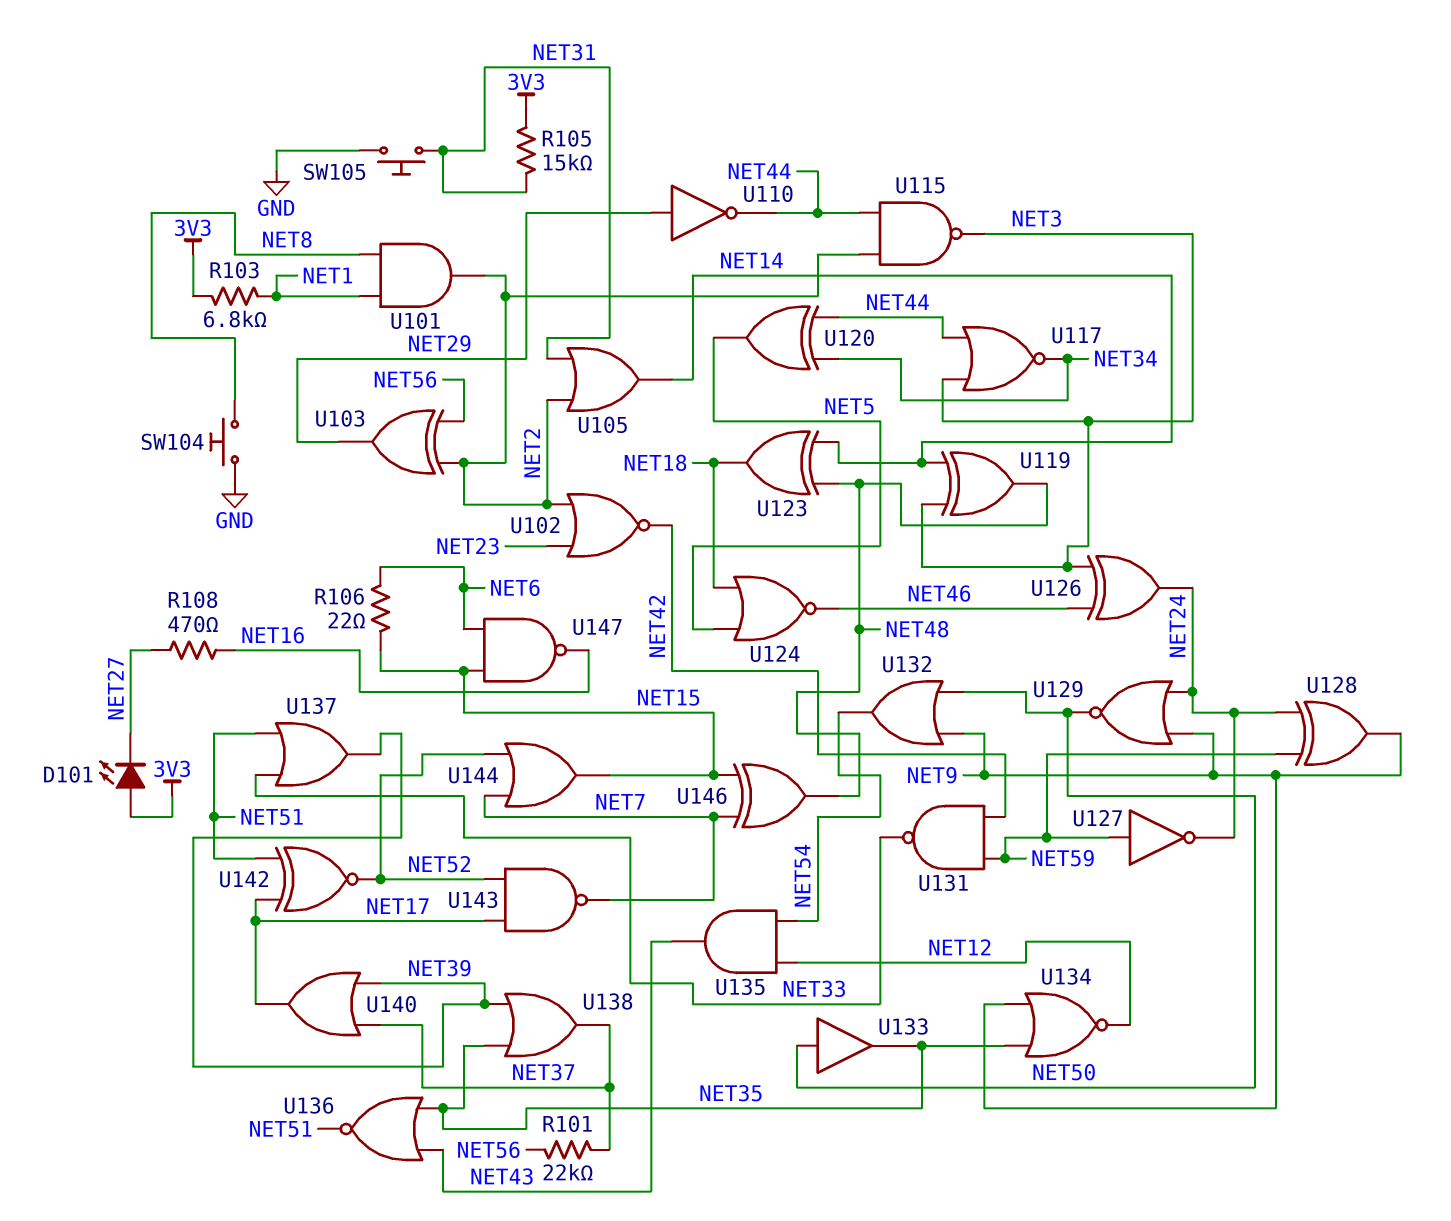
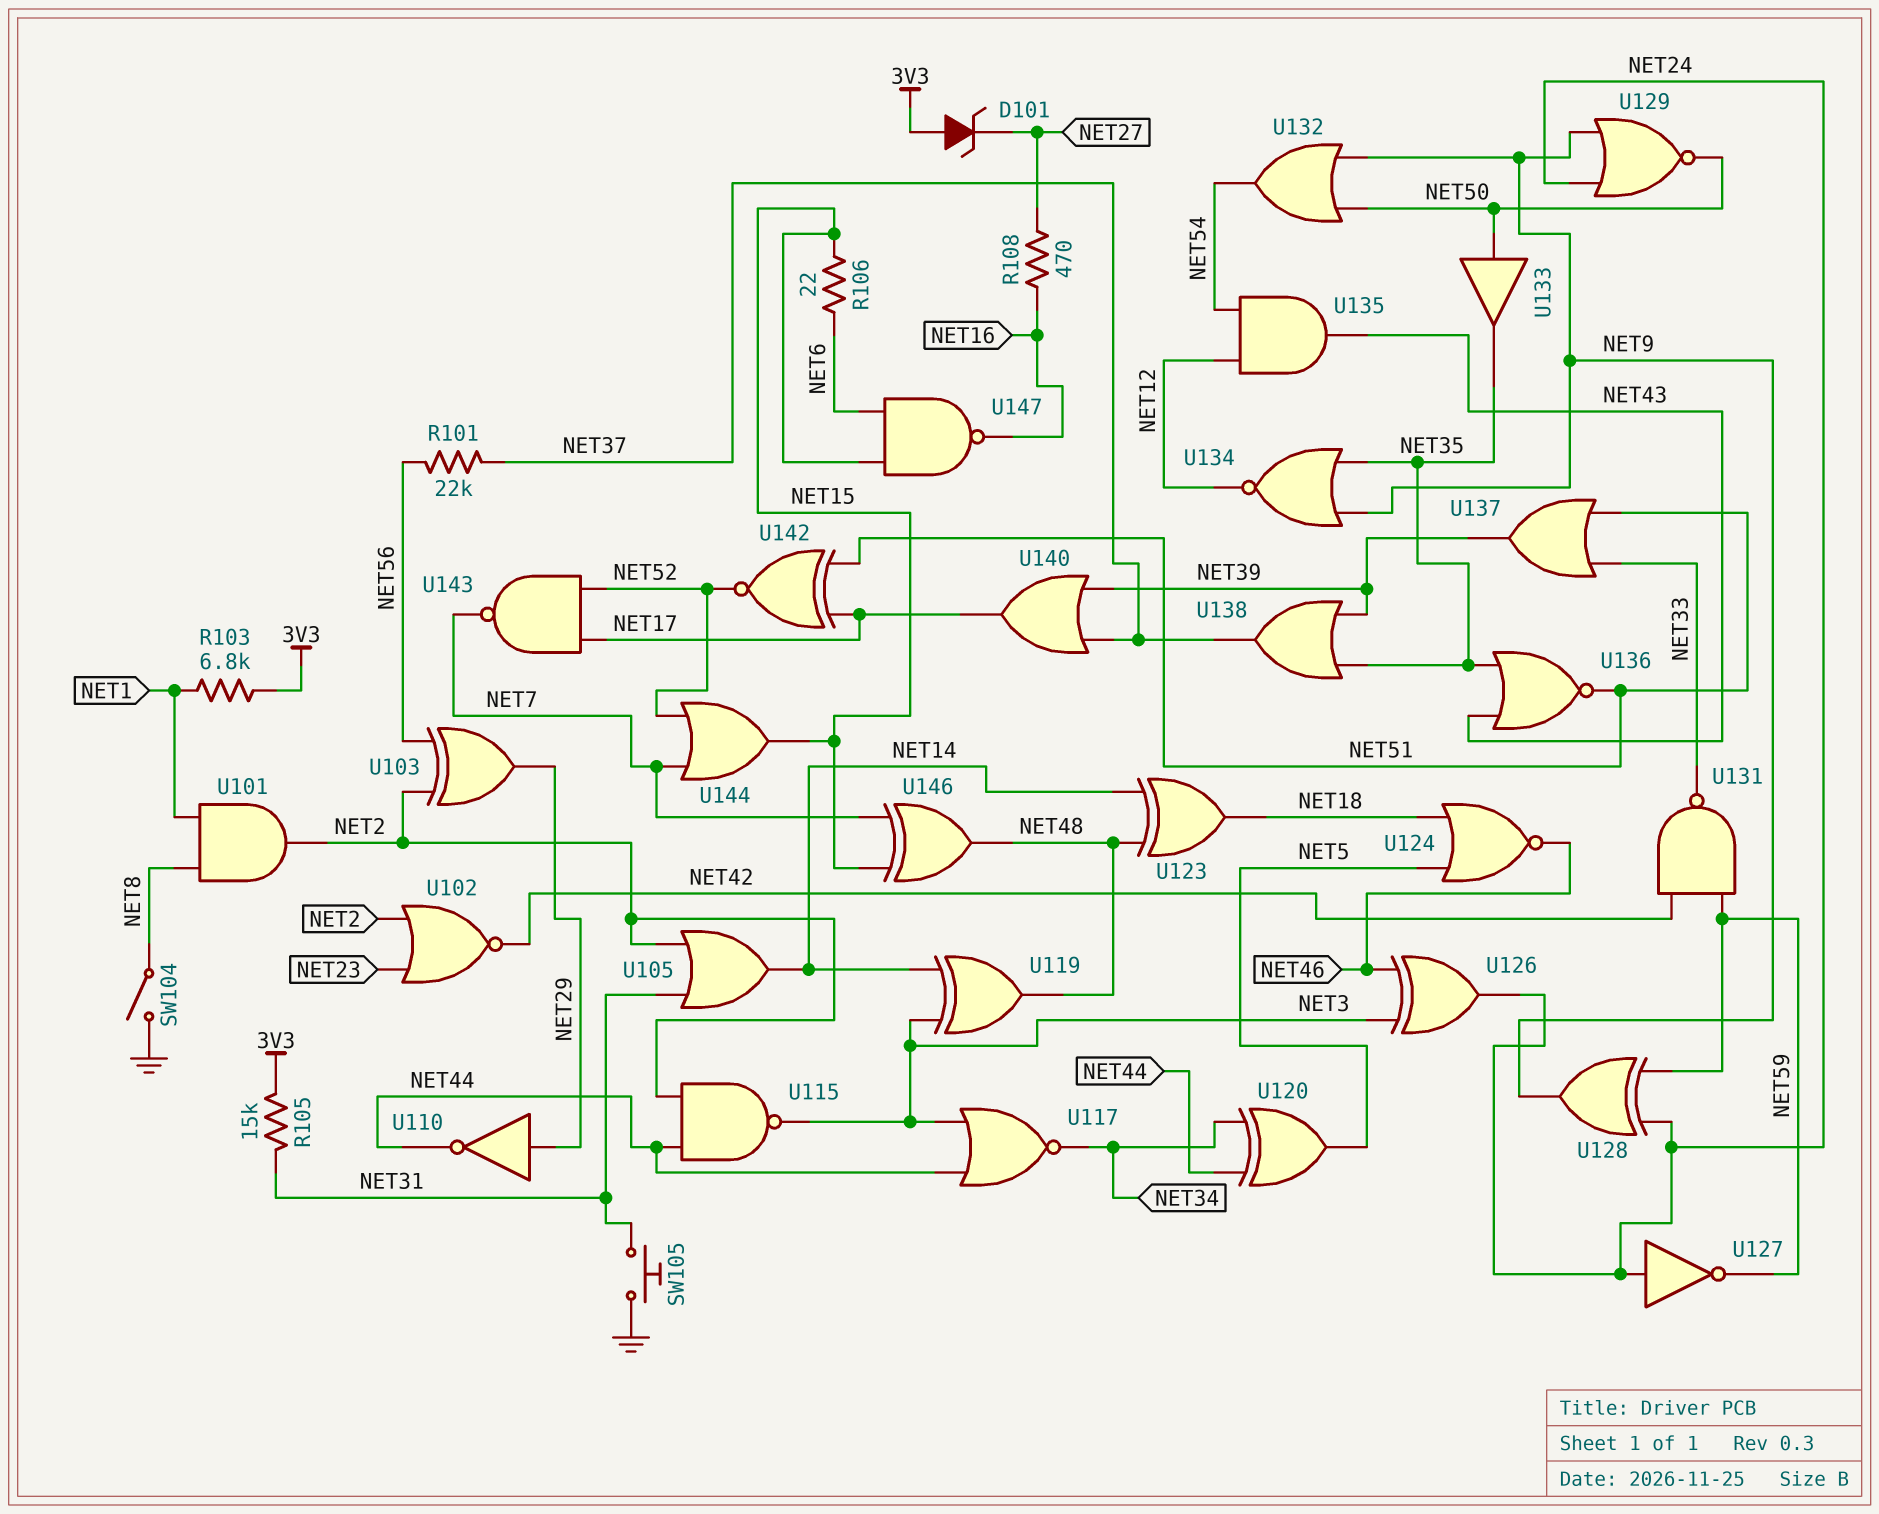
D101: LED (A 3V3, K NET27) -> zener (A 3V3, K NET27)
SW104: button (GND, NET8) -> switch (GND, NET8)
U127: NOT (in NET59, out NET24) -> NOT (in NET24, out NET59)

